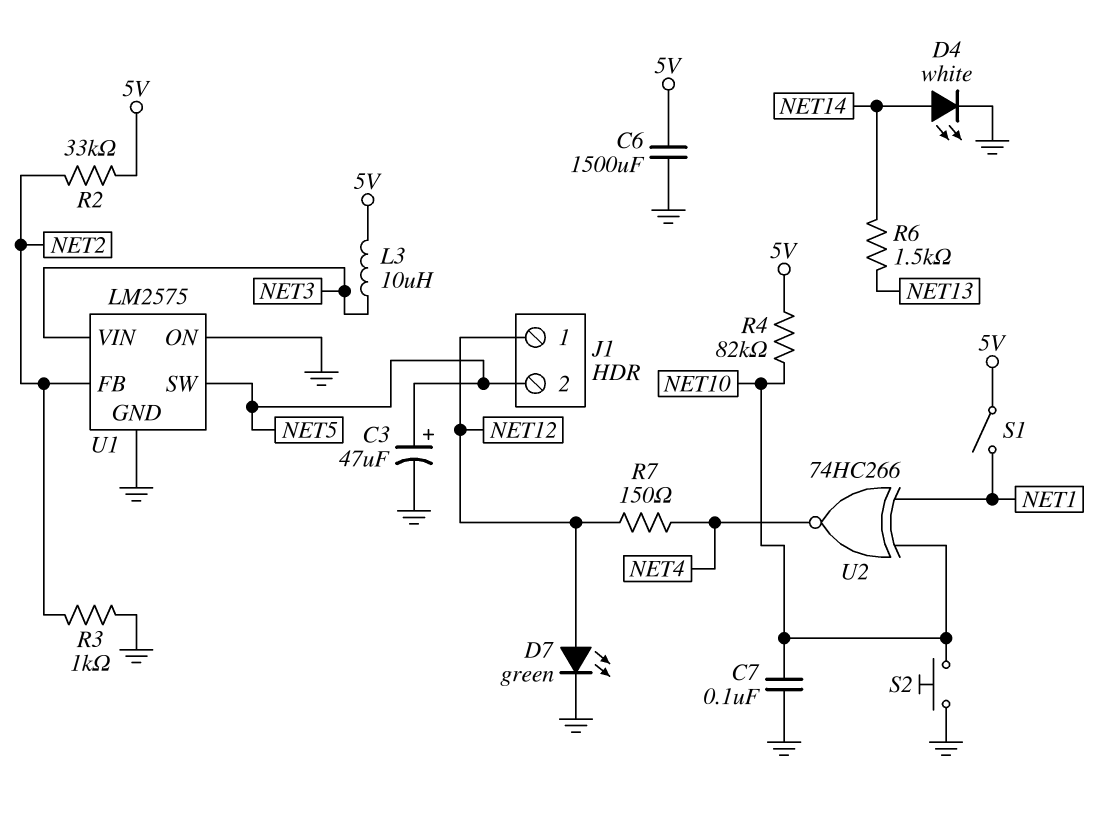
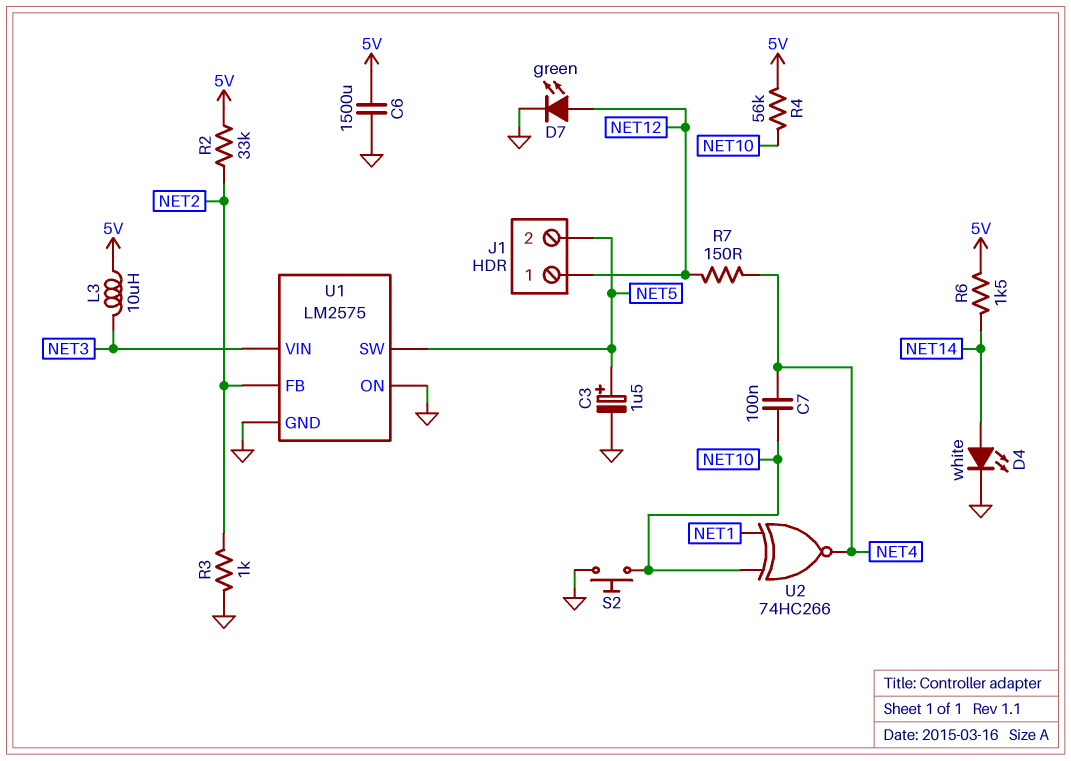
C3: 47uF (plus NET5, minus GND) -> 1.5uF (plus NET5, minus GND)
C7: 100nF (GND, NET10) -> 100nF (NET4, NET10)
R4: 82k (5V, NET10) -> 56k (5V, NET10)
R6: 1.5k (NET13, NET14) -> 1.5k (5V, NET14)
S1: switch (5V, NET1) -> none

